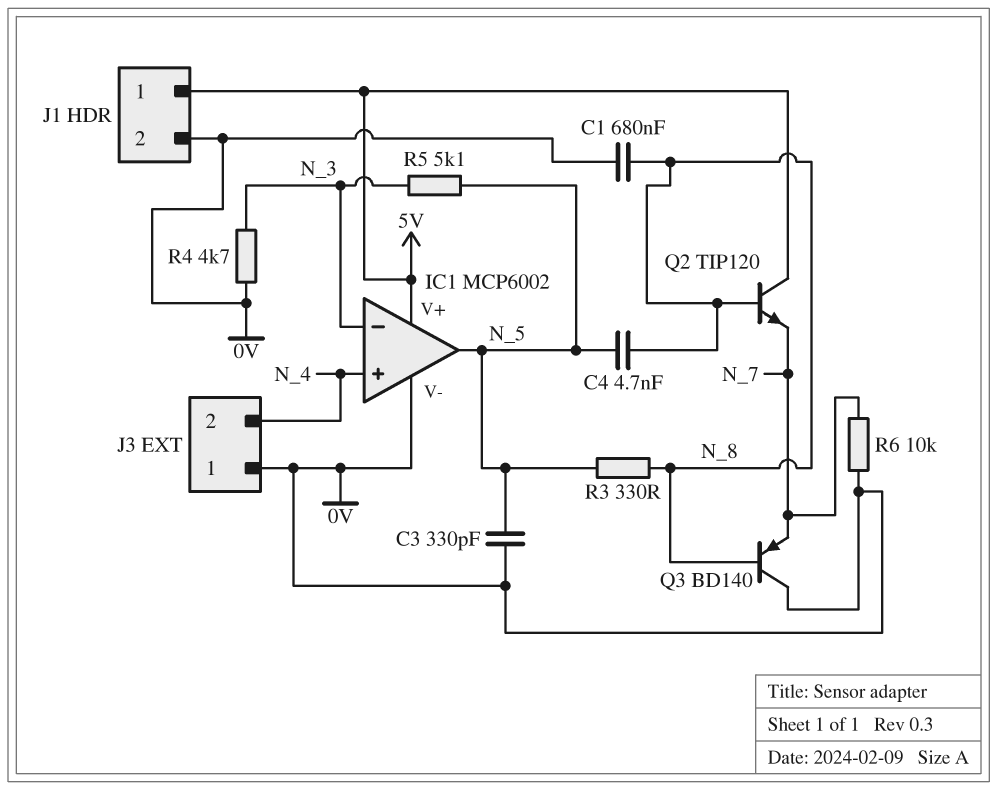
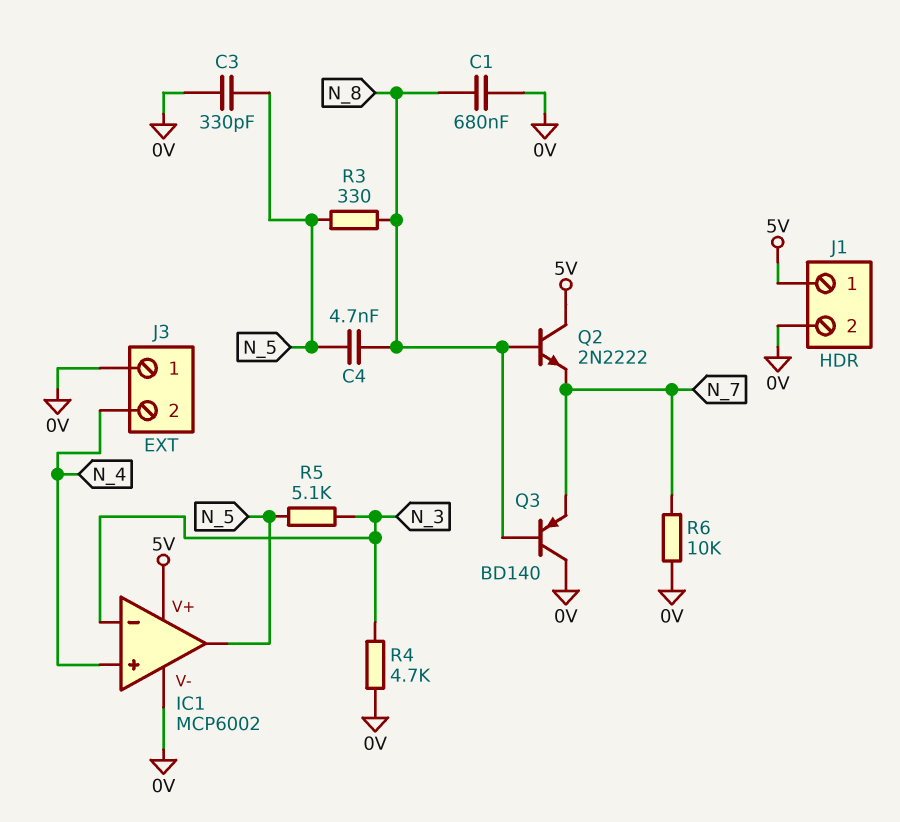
Q2: NPN TIP120 (B N_8, C 5V, E N_7) -> NPN 2N2222 (B N_8, C 5V, E N_7)

